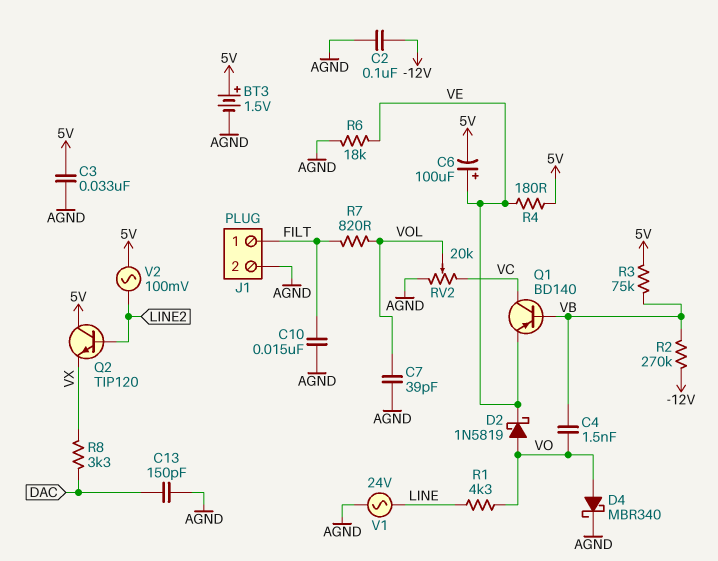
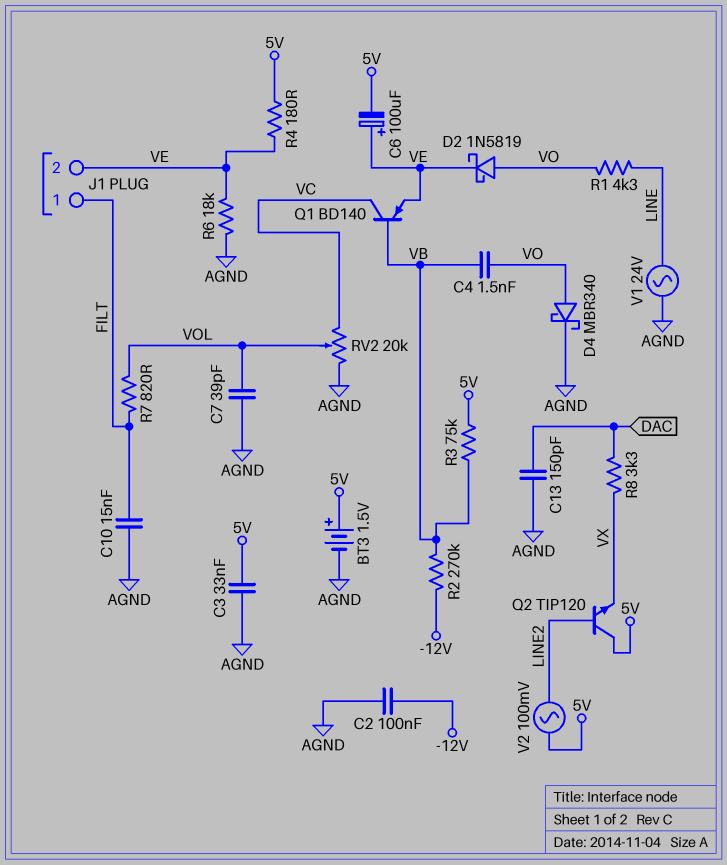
J1 pin 2: AGND -> VE

